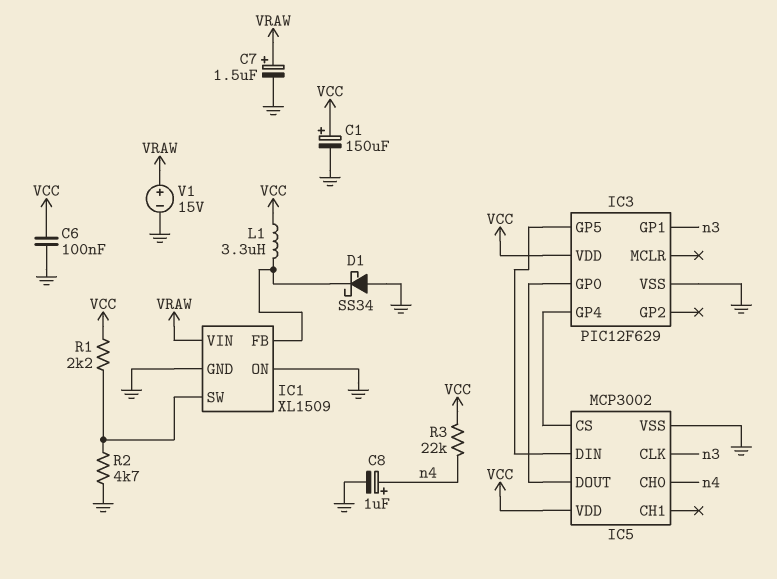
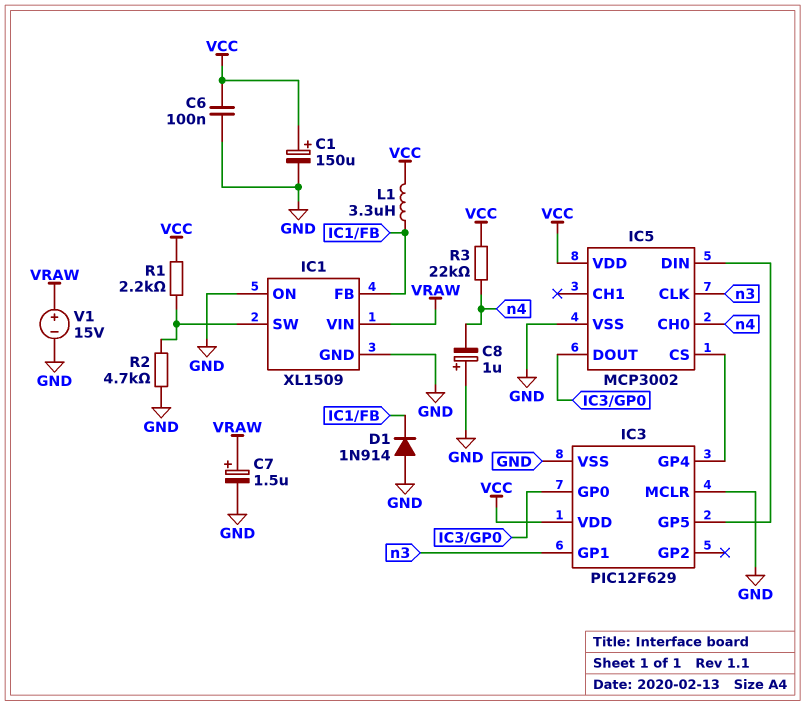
C8: 1uF (plus n4, minus GND) -> 1uF (plus GND, minus n4)
D1: schottky SS34 (A GND, K IC1/FB) -> diode 1N914 (A GND, K IC1/FB)
IC3 pin MCLR: none -> GND

